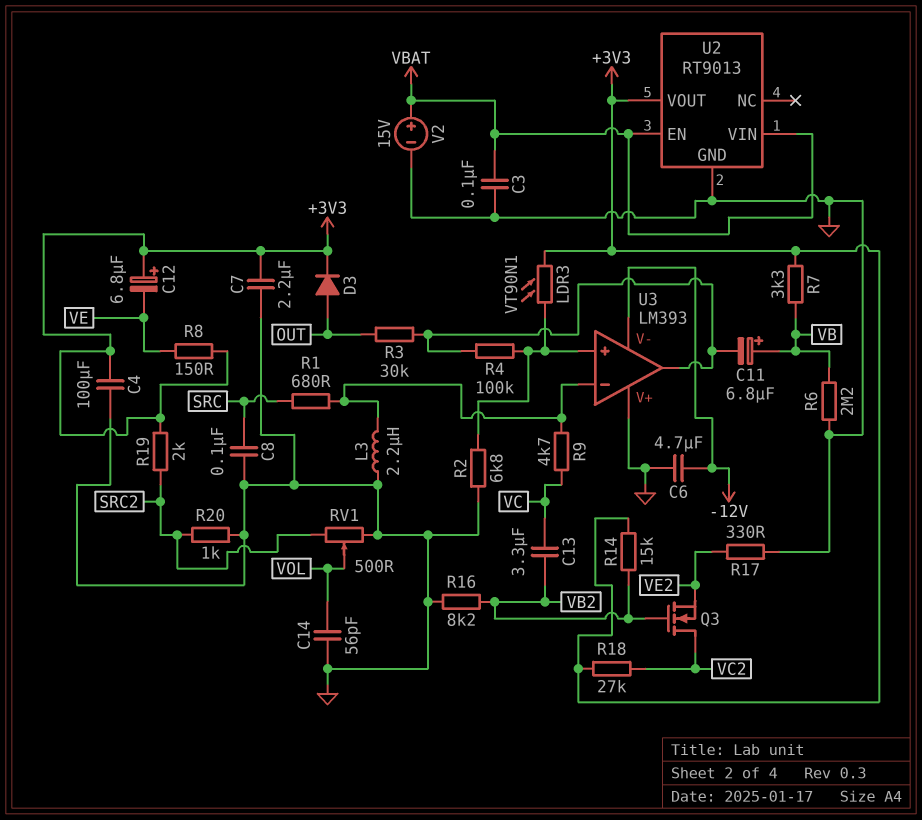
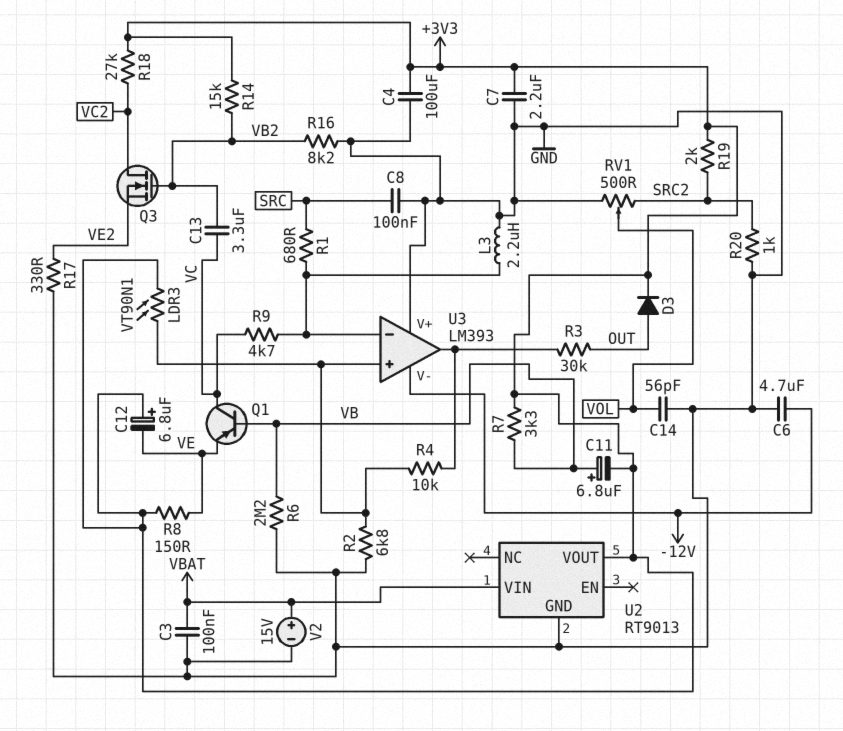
C11: 6.8uF (plus VB, minus U3/out) -> 6.8uF (plus VB, minus +3V3)
Q1: none -> PNP (B VB, C VC, E VE)
R4: 100k (U3/in+, U3/out) -> 10k (U3/in+, U3/out)
U2 pin EN: VBAT -> none

